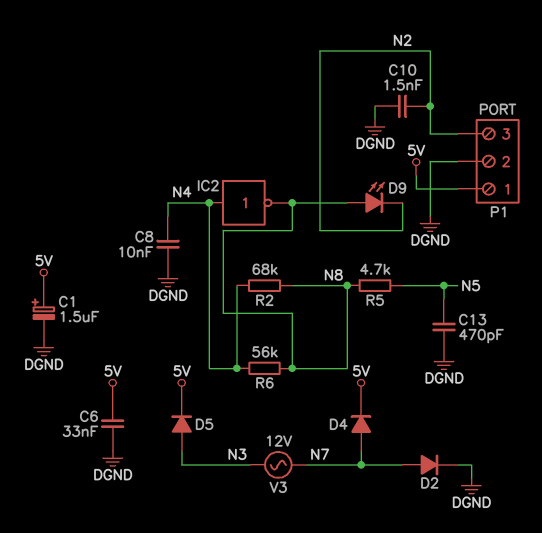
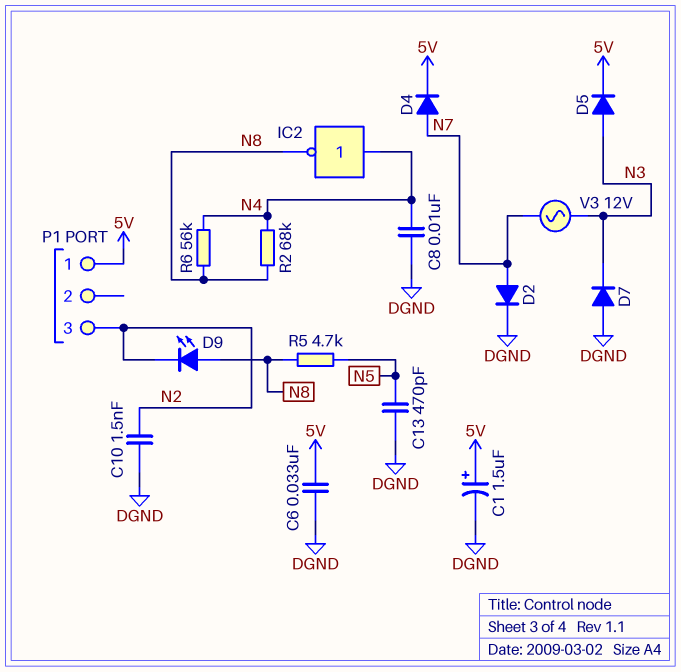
D7: none -> diode (A DGND, K N3)
P1 pin 2: DGND -> none

